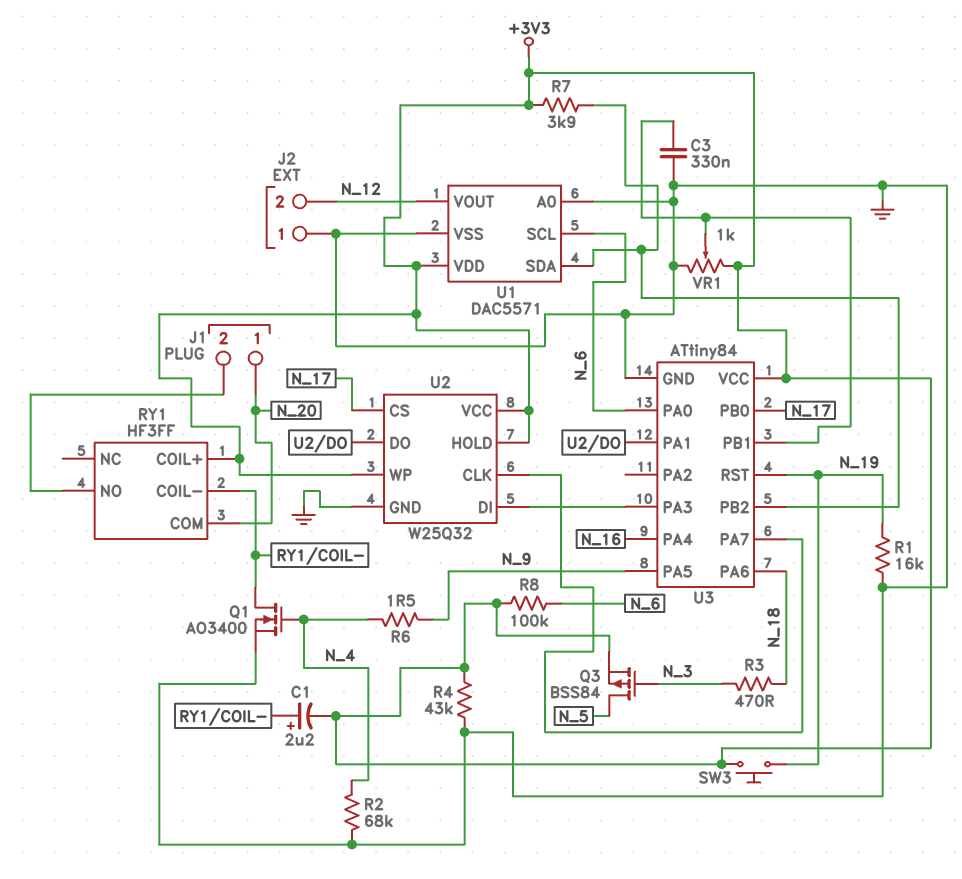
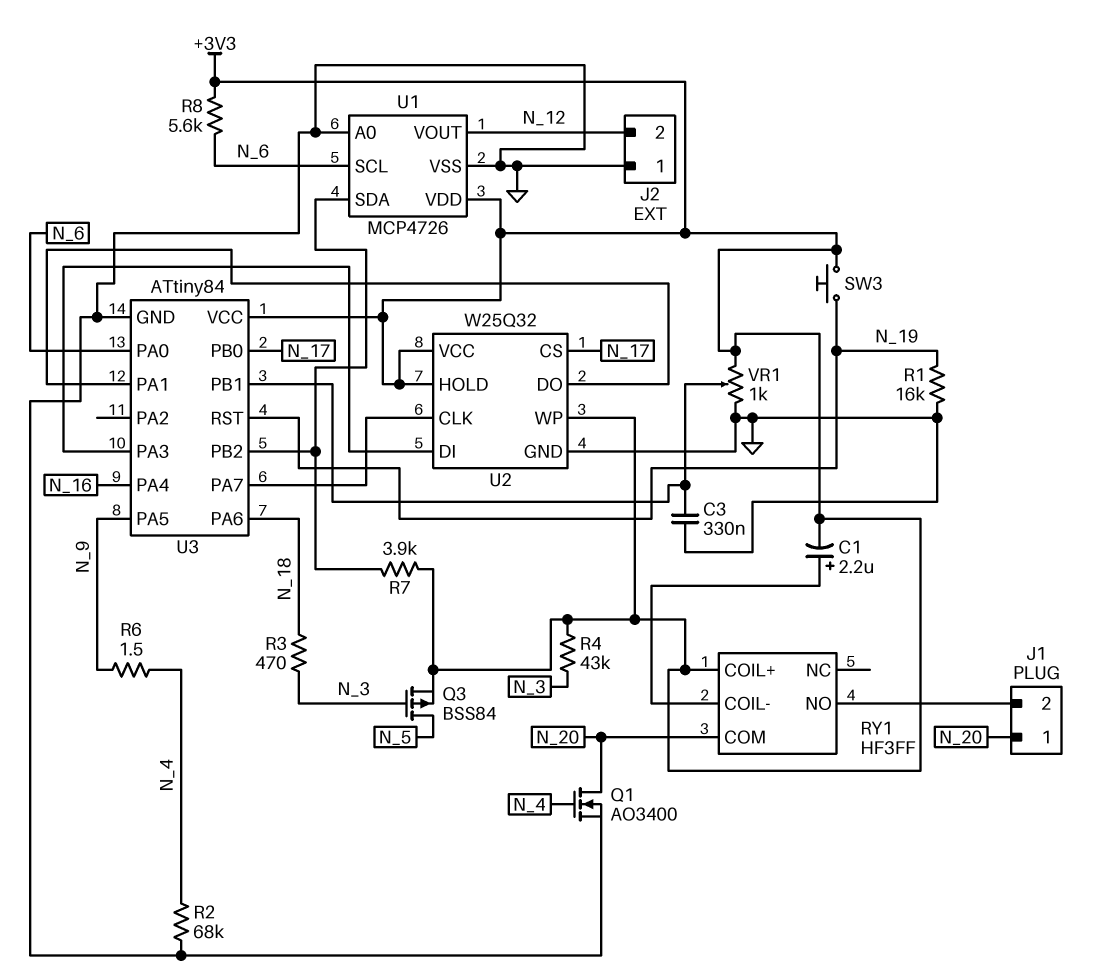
Q1: NMOS AO3400 (G N_4, D RY1/COIL-, S GND) -> NMOS AO3400 (G N_4, D N_20, S GND)
R4: 43k (+3V3, GND) -> 43k (+3V3, N_3)
R8: 100k (+3V3, N_6) -> 5.6k (+3V3, N_6)
U1: DAC5571 -> MCP4726

